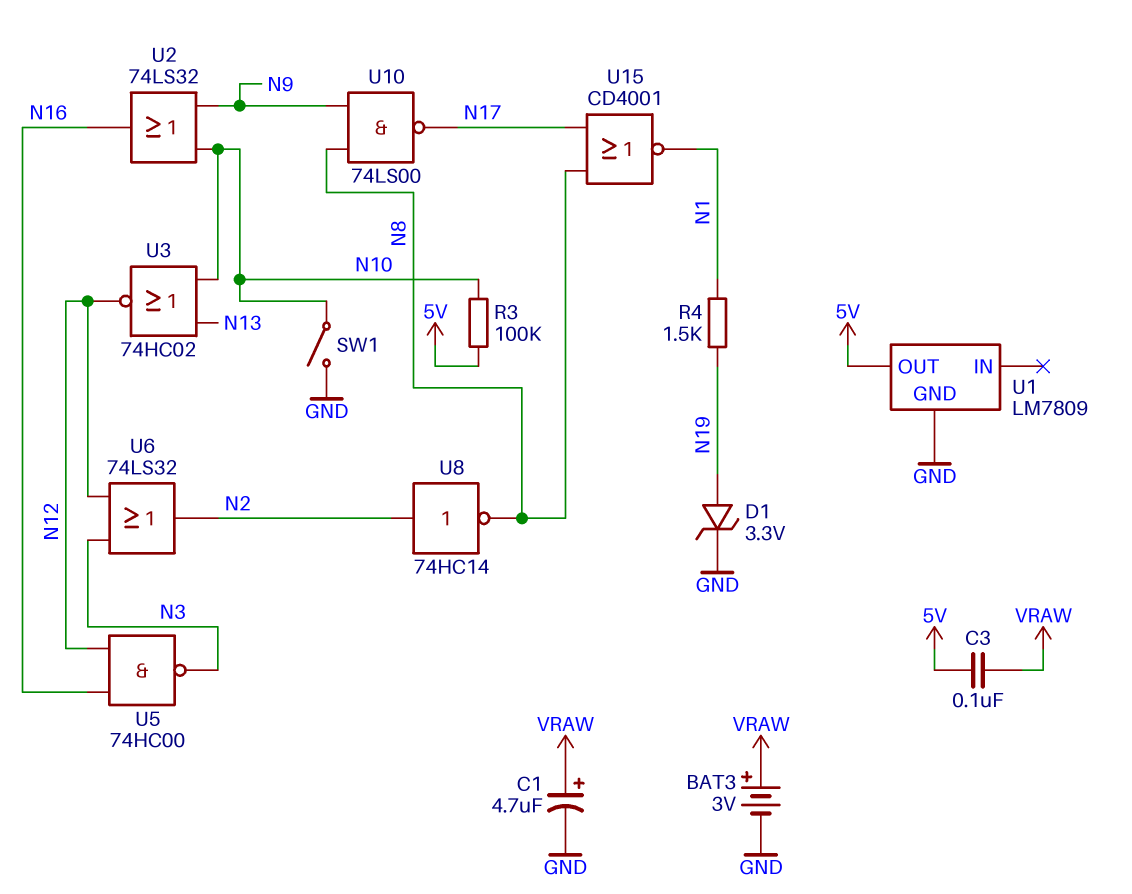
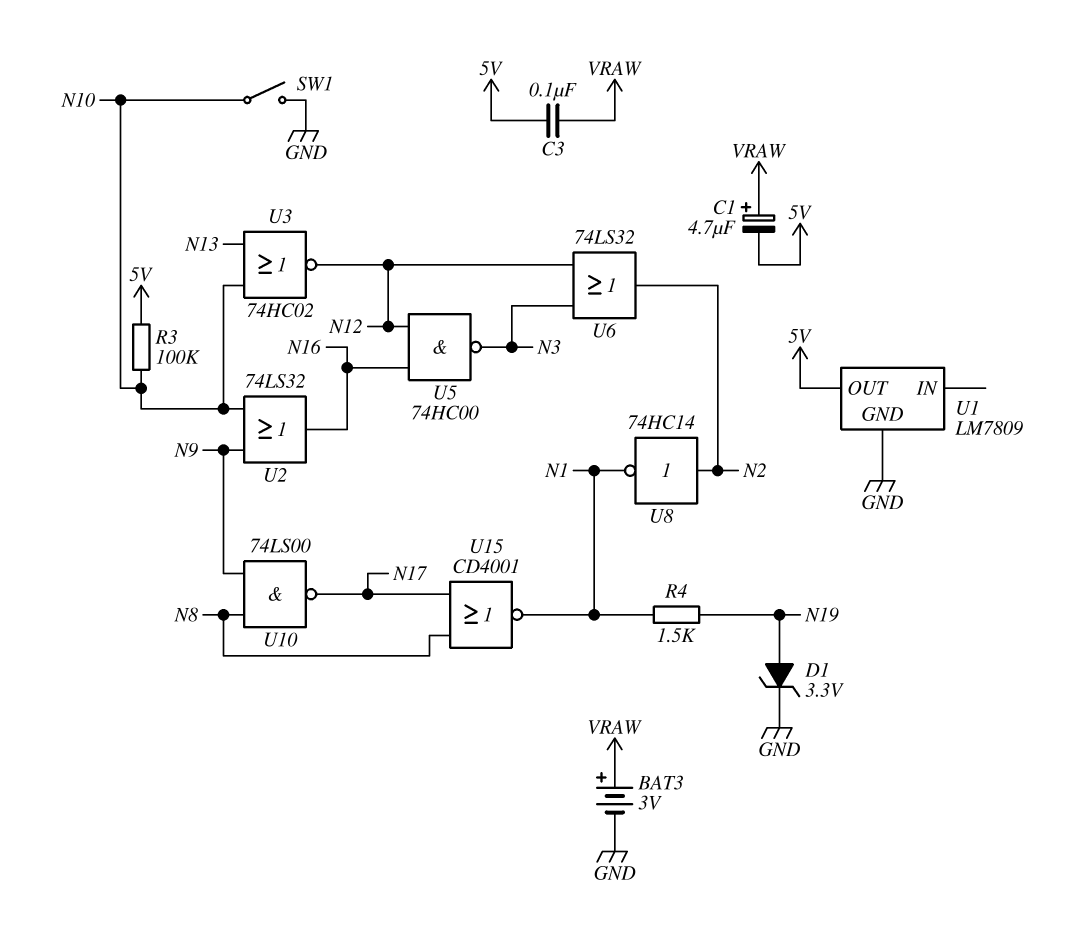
C1: 4.7uF (plus VRAW, minus GND) -> 4.7uF (plus VRAW, minus 5V)
U8: NOT 74HC14 (in N2, out N8) -> NOT 74HC14 (in N2, out N1)

